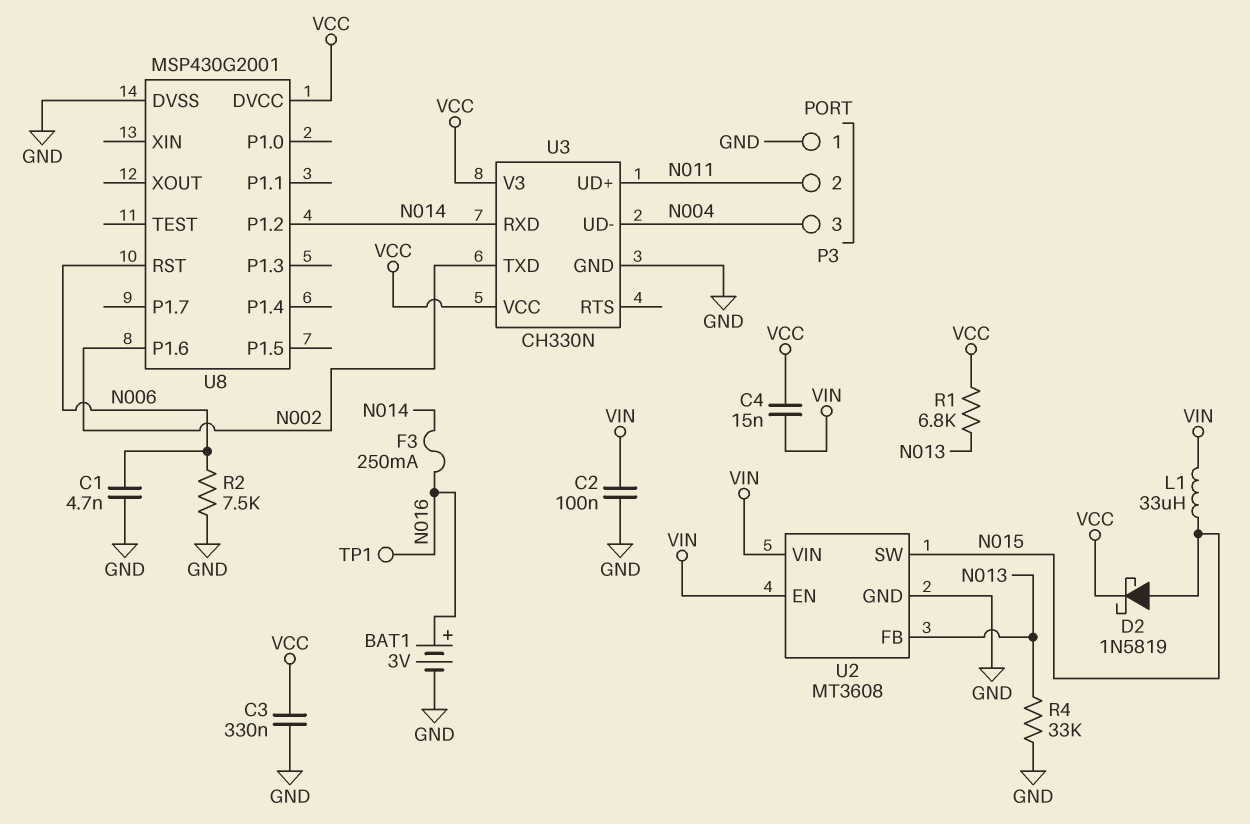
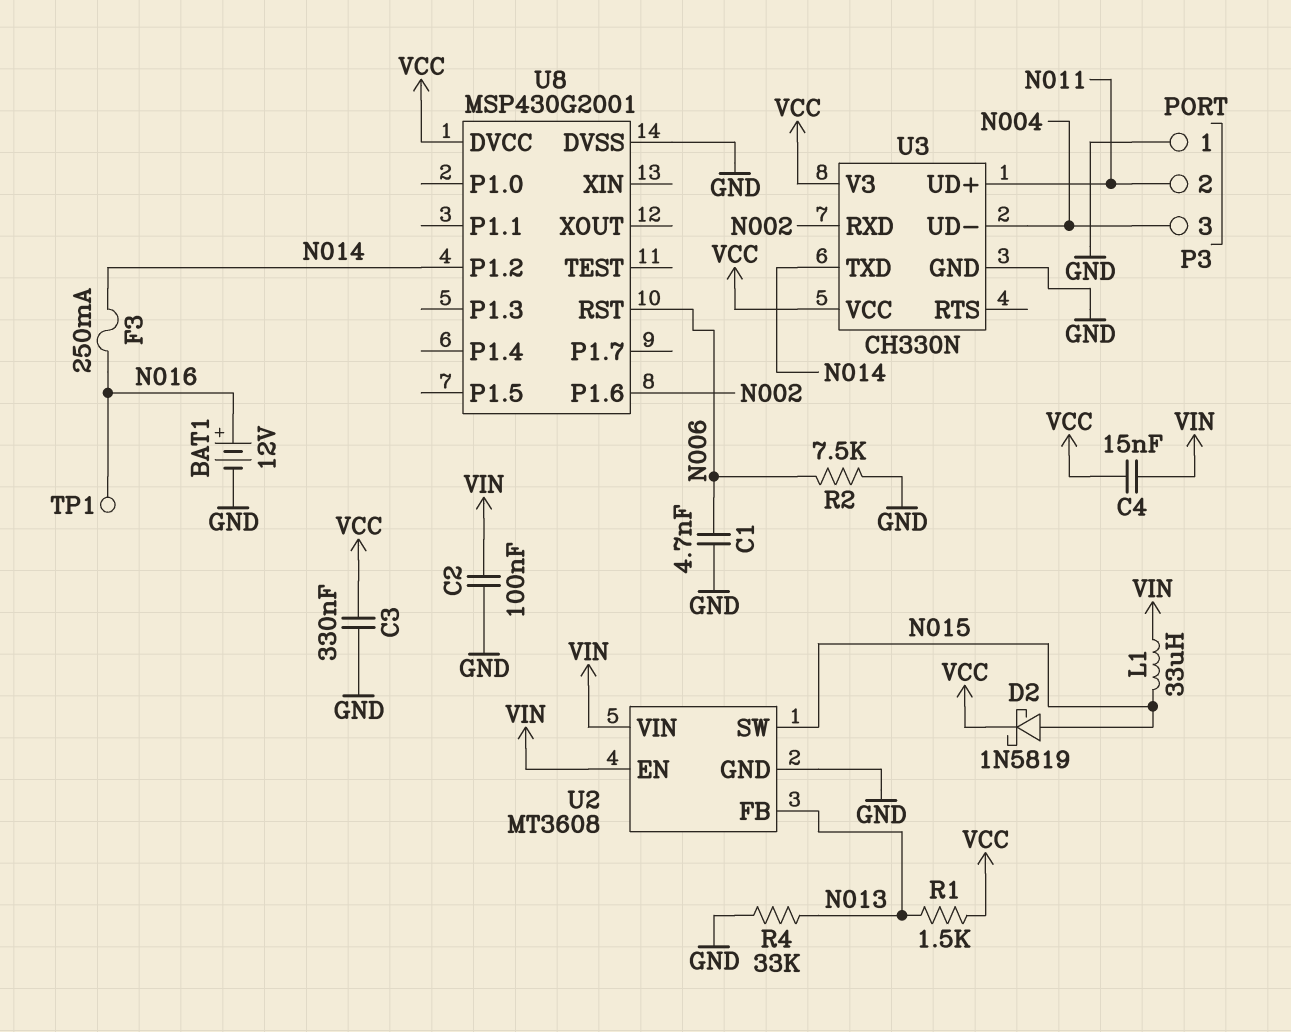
BAT1: 3V (plus N016, minus GND) -> 12V (plus N016, minus GND)
R1: 6.8k (N013, VCC) -> 1.5k (N013, VCC)
U3 pin RXD: N014 -> N002
U3 pin TXD: N002 -> N014

